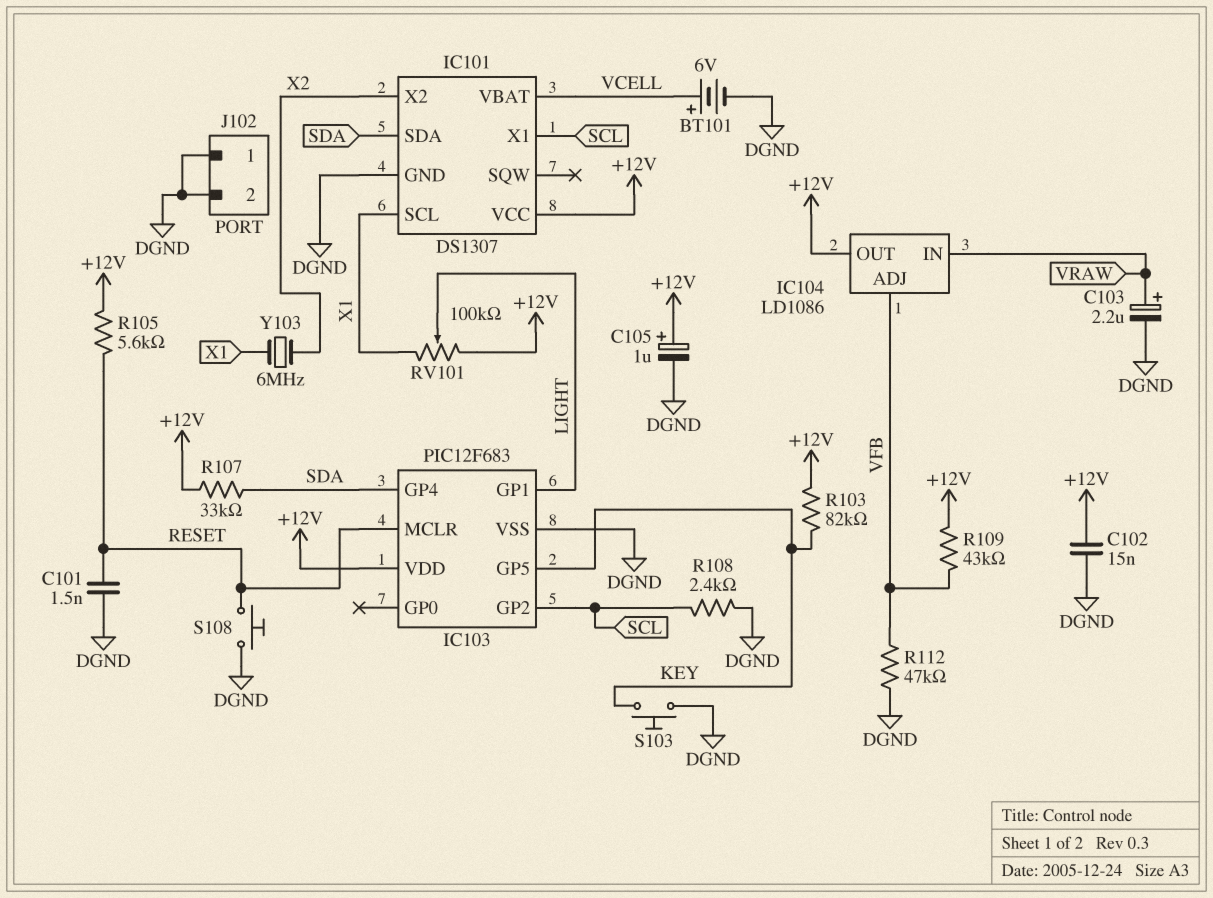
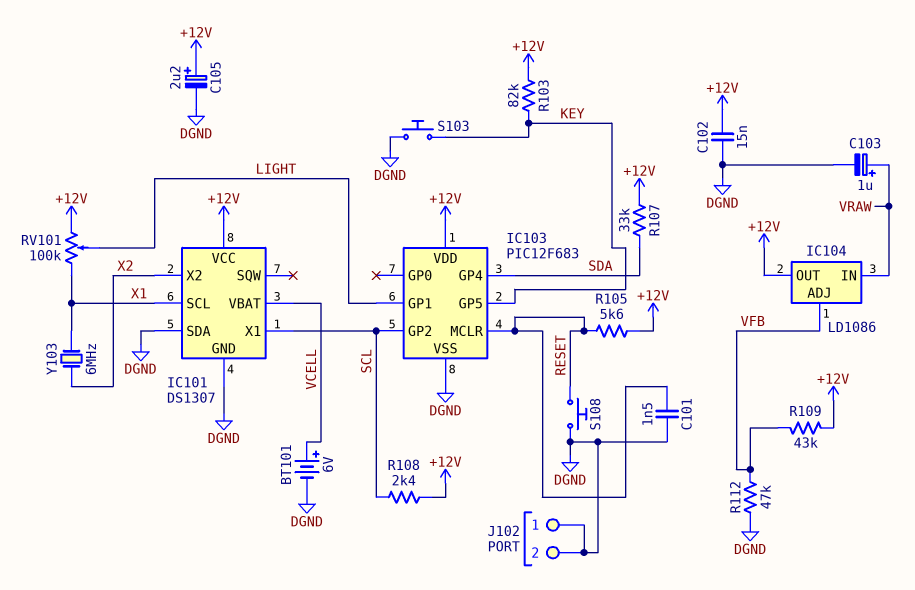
C103: 2.2uF (plus VRAW, minus DGND) -> 1uF (plus VRAW, minus DGND)
C105: 1uF (plus +12V, minus DGND) -> 2.2uF (plus +12V, minus DGND)
IC101 pin SDA: SDA -> DGND
R108: 2.4k (DGND, SCL) -> 2.4k (+12V, SCL)

